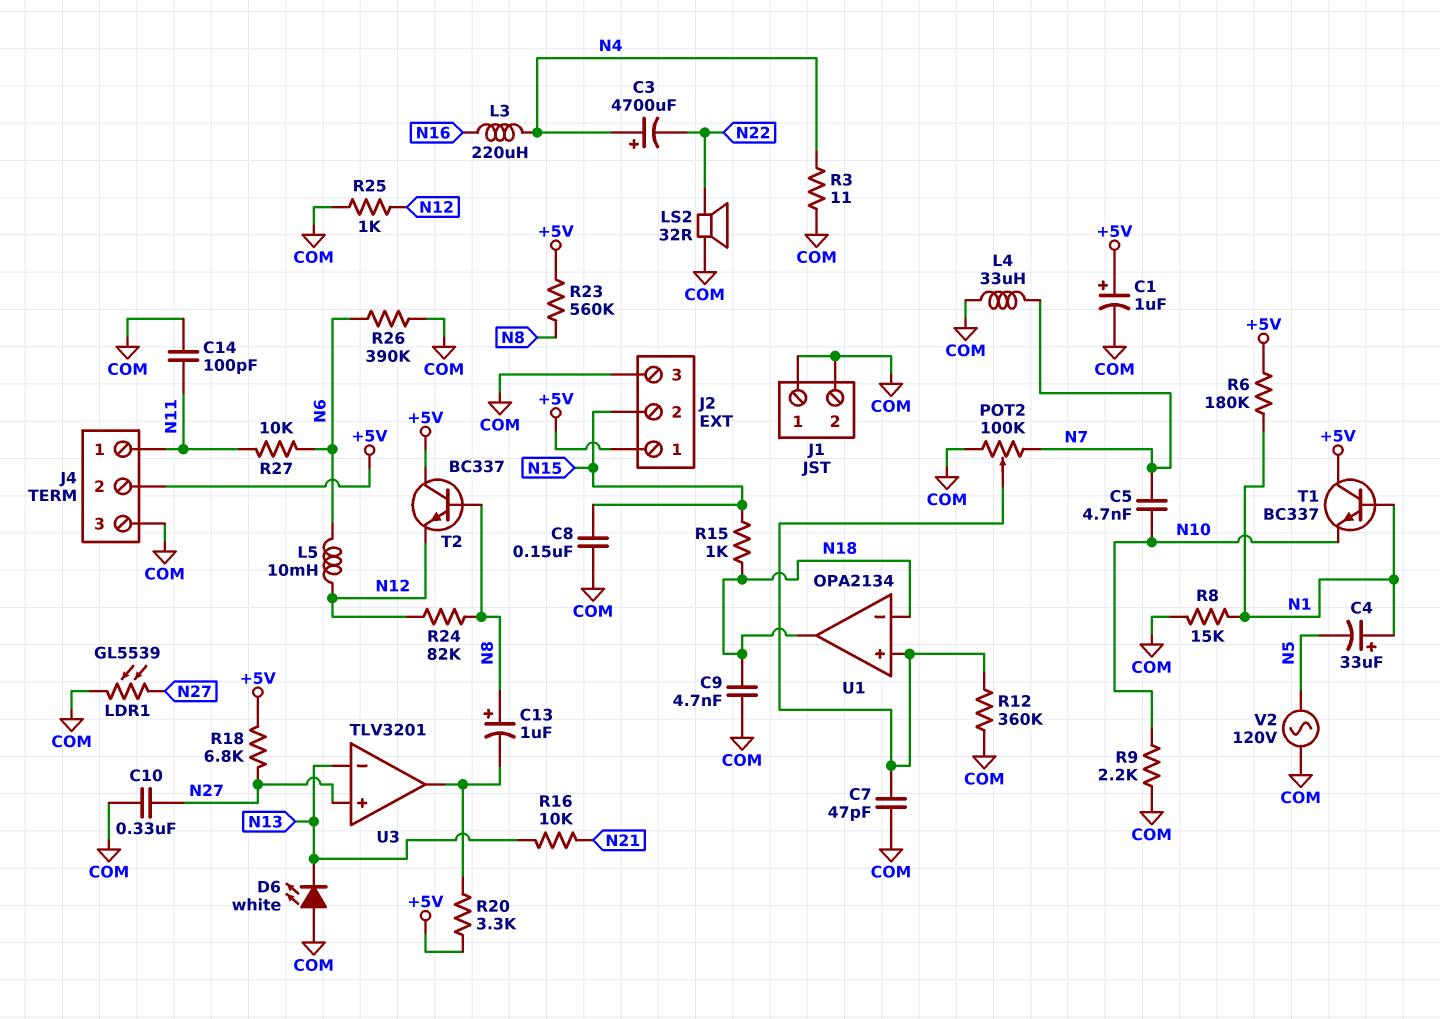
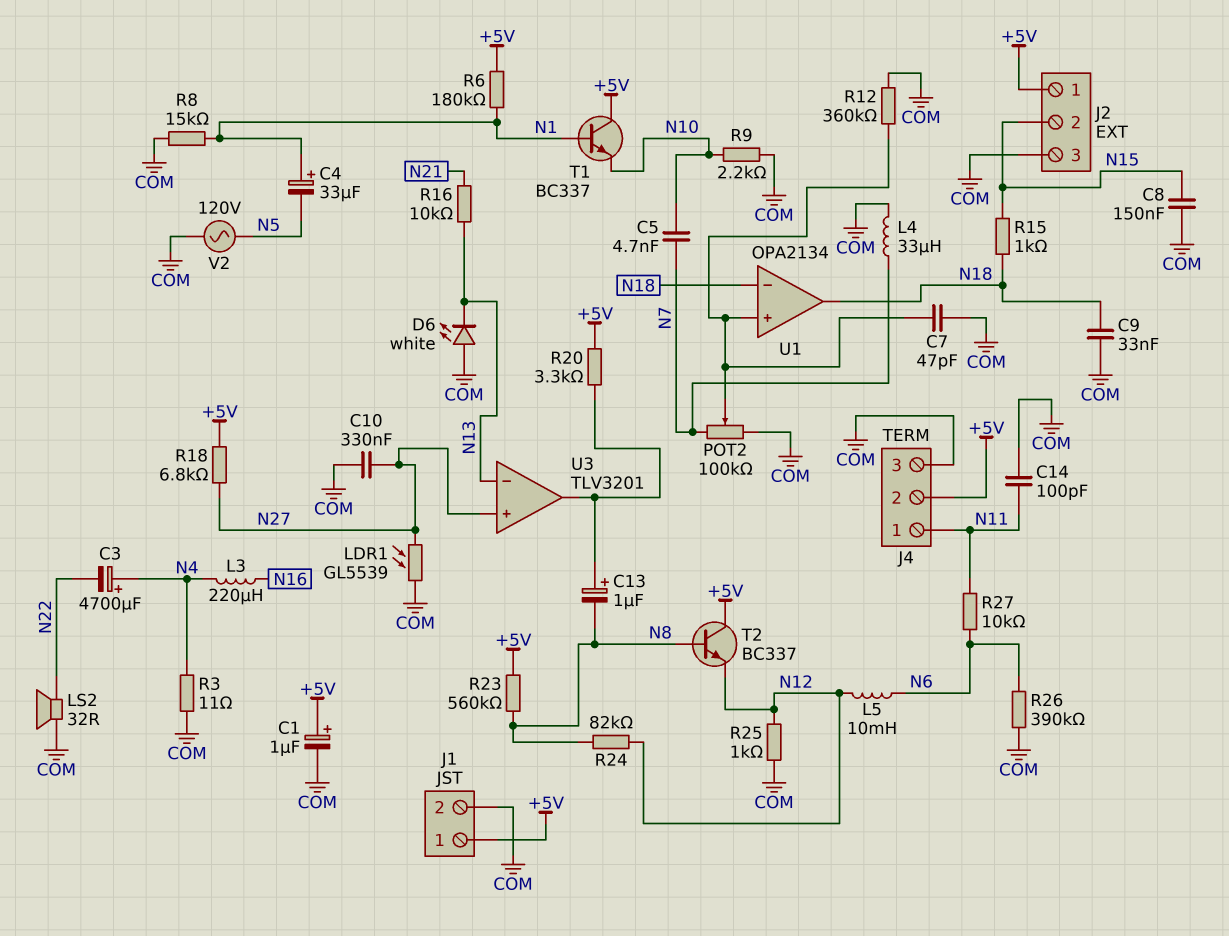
C9: 4.7nF (COM, N18) -> 33nF (COM, N18)
C13: 1uF (plus N8, minus U3/out) -> 1uF (plus U3/out, minus N8)
J1 pin 1: COM -> +5V

